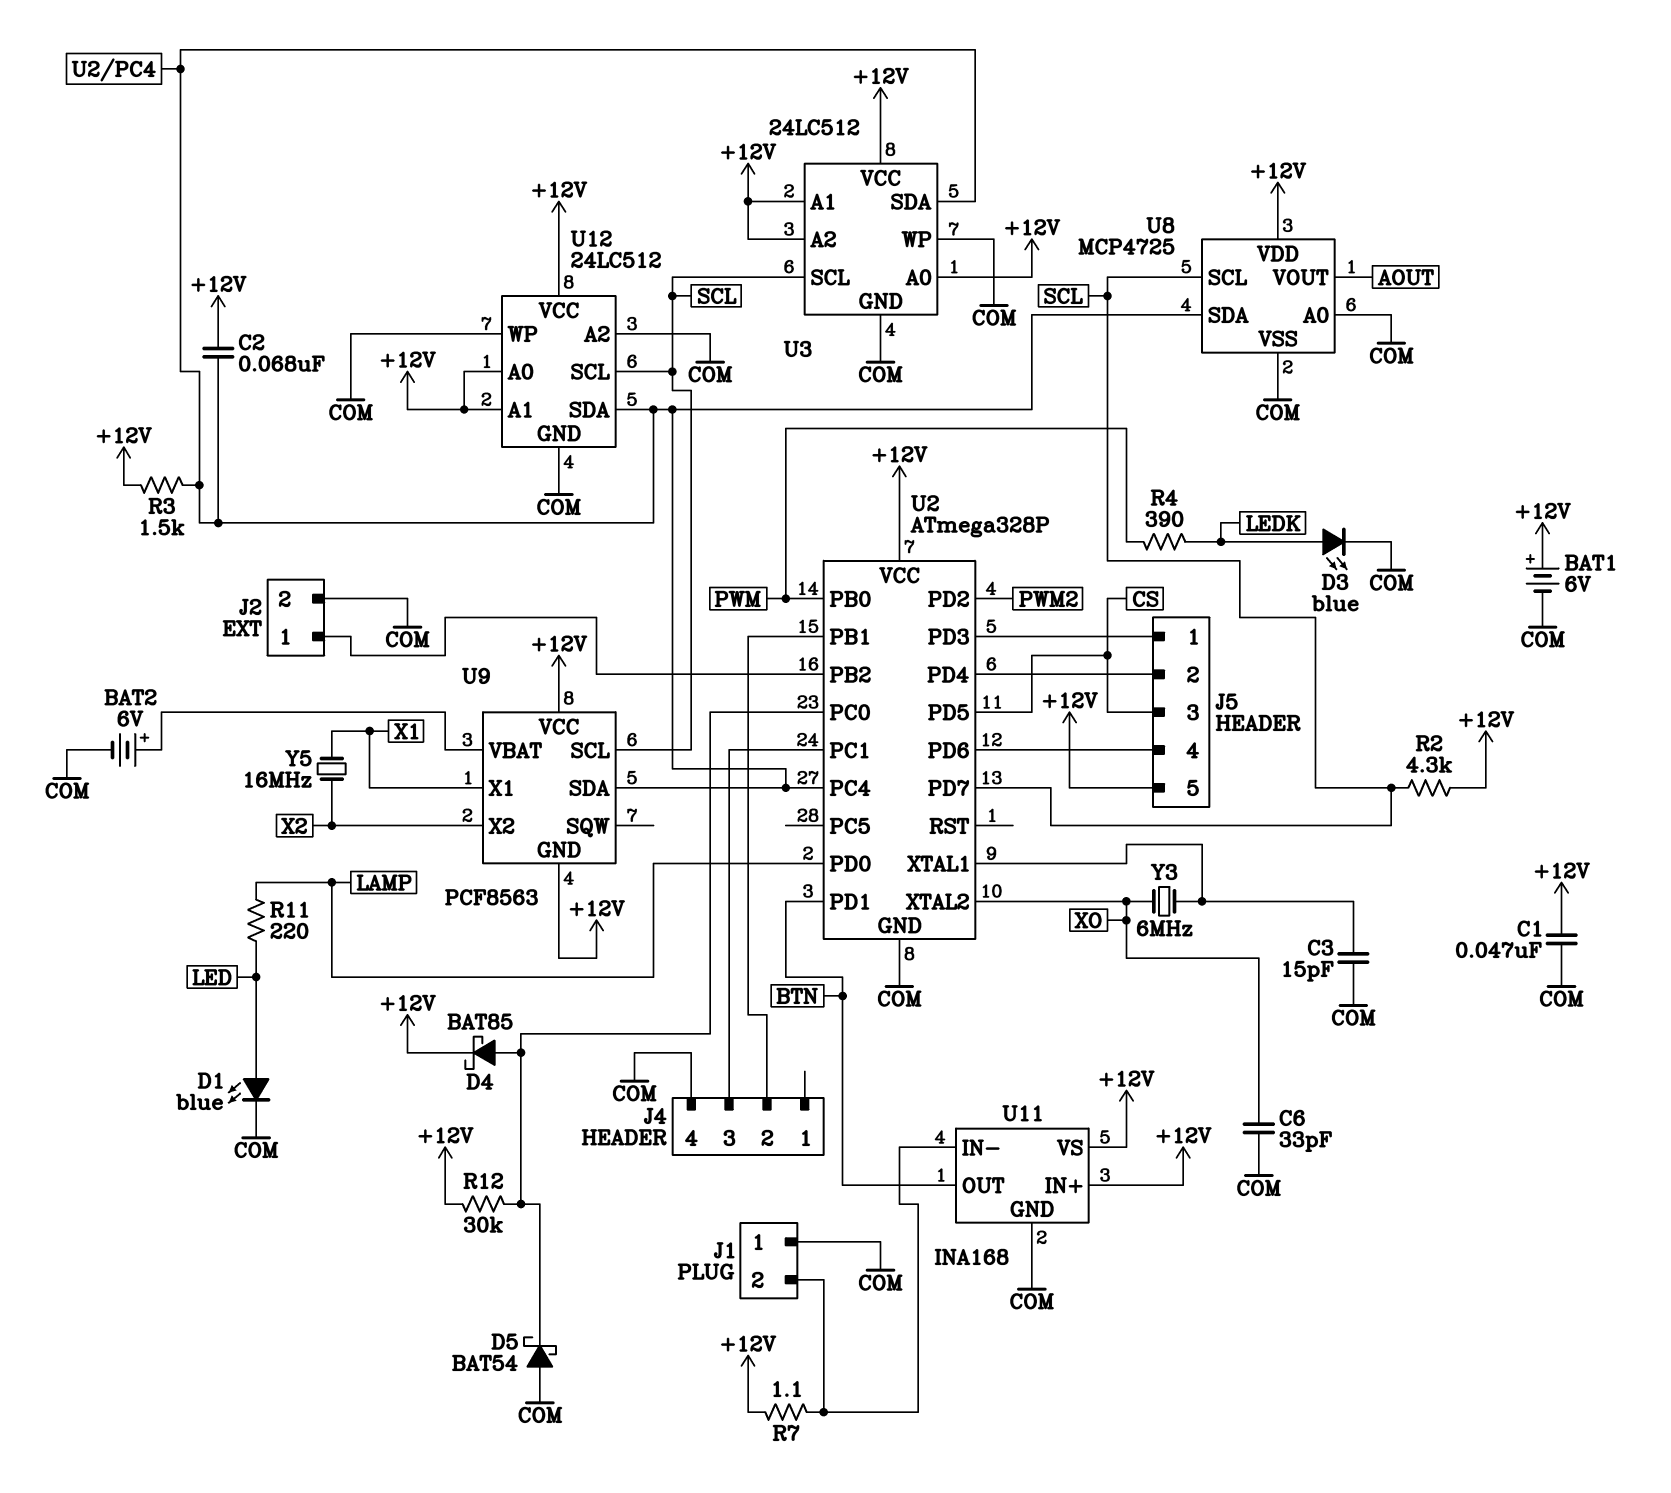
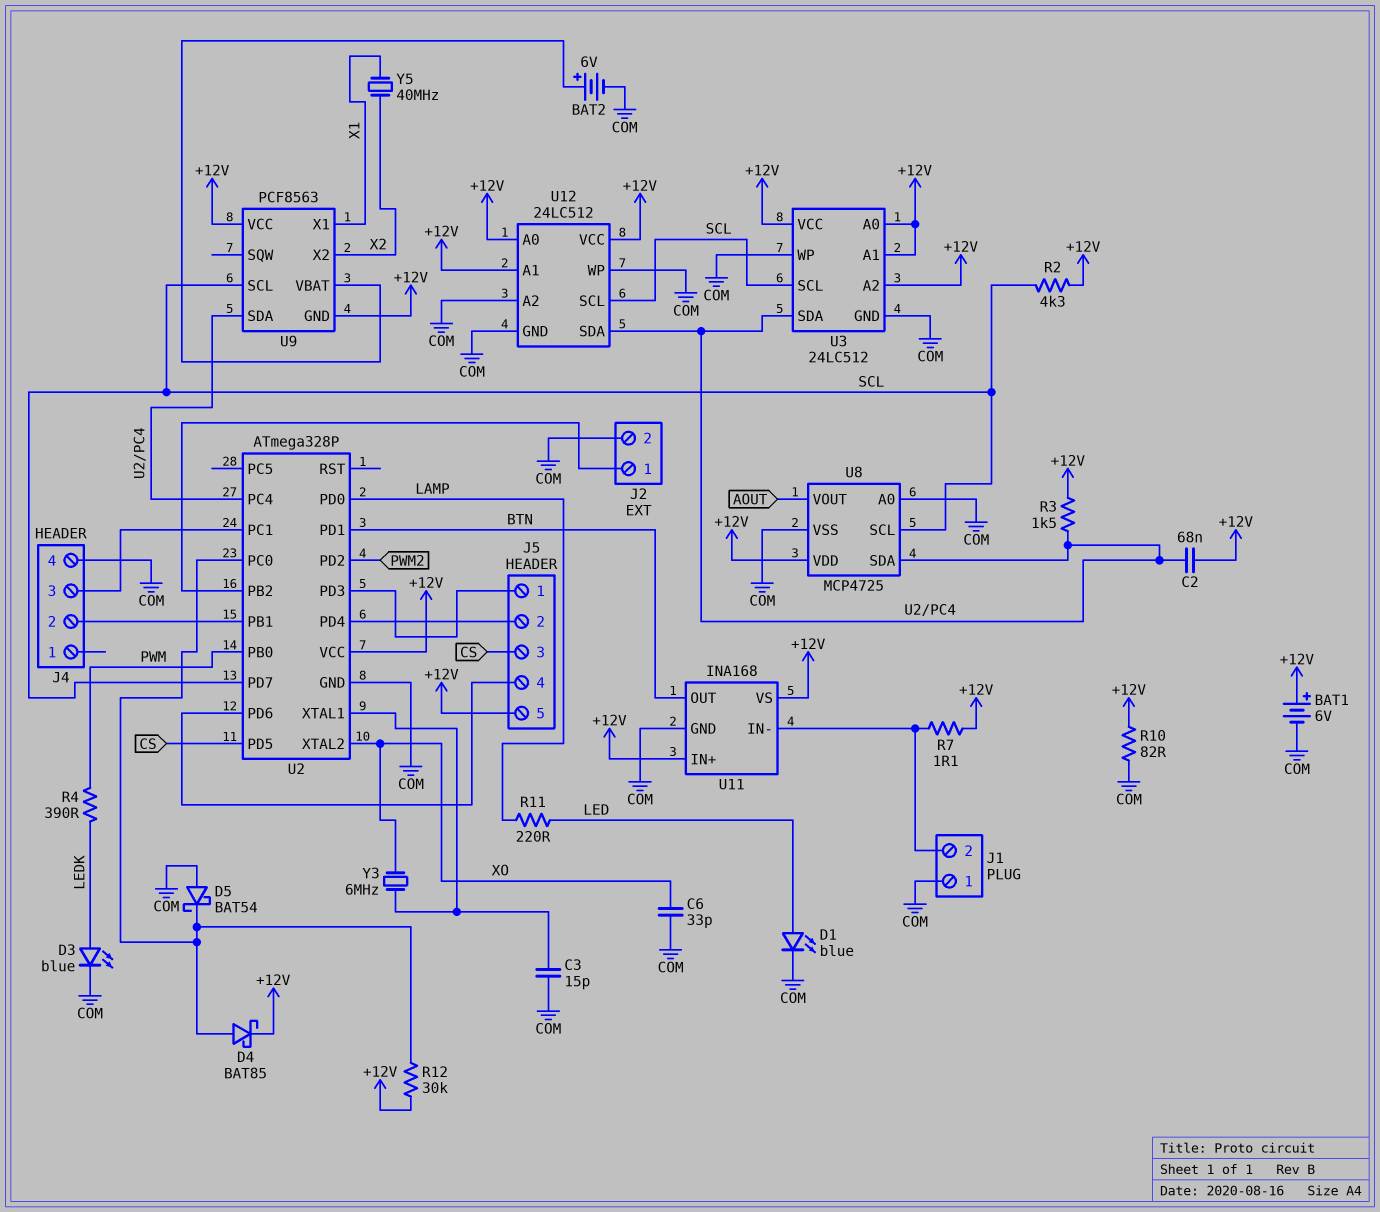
C1: 47nF (+12V, COM) -> none
R10: none -> 82 (+12V, COM)
Y5: 16MHz (X1, X2) -> 40MHz (X1, X2)

